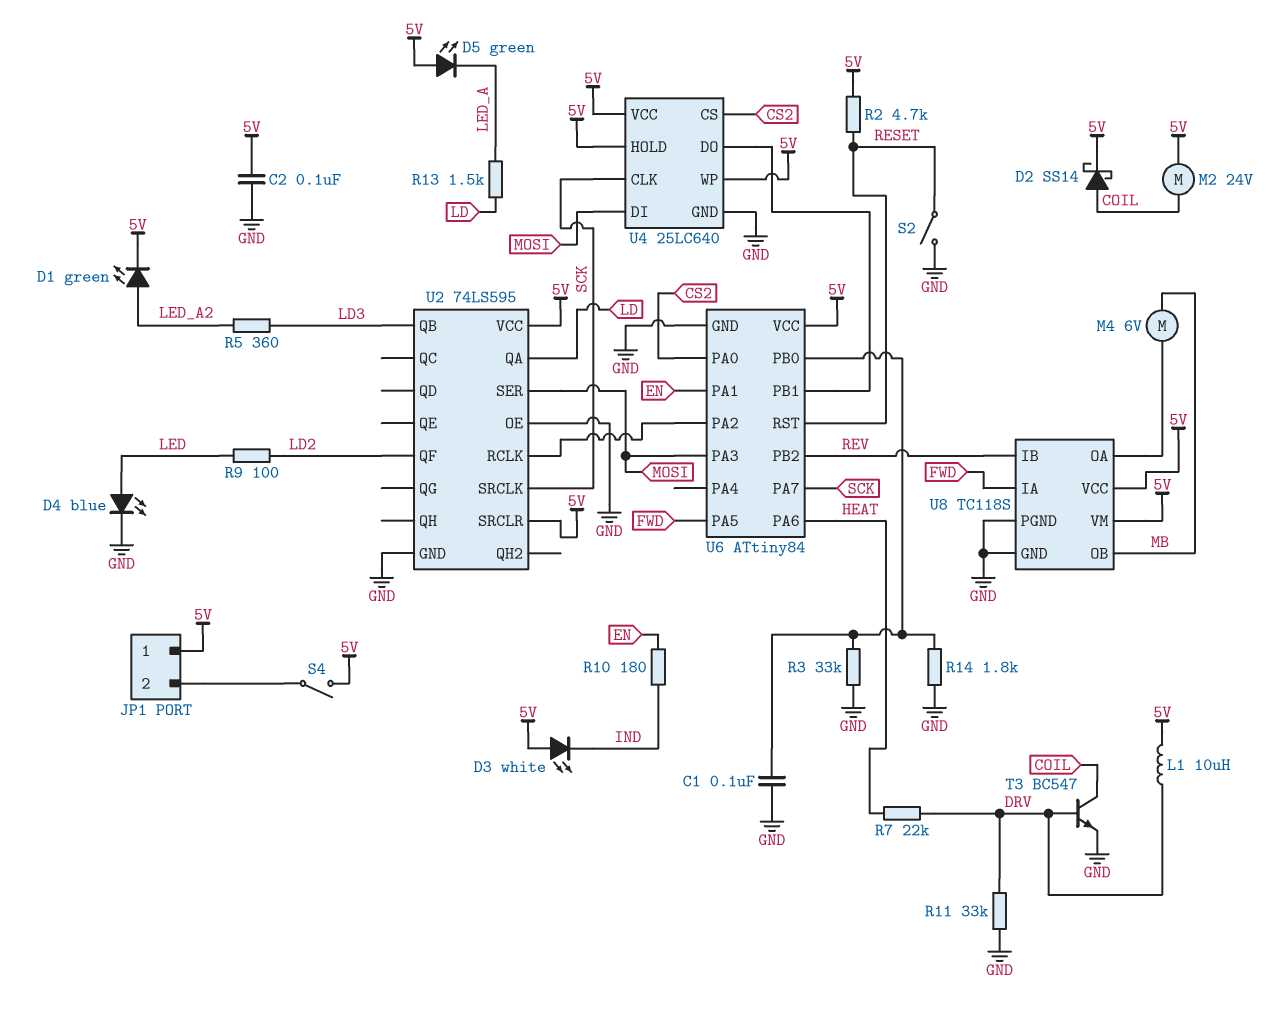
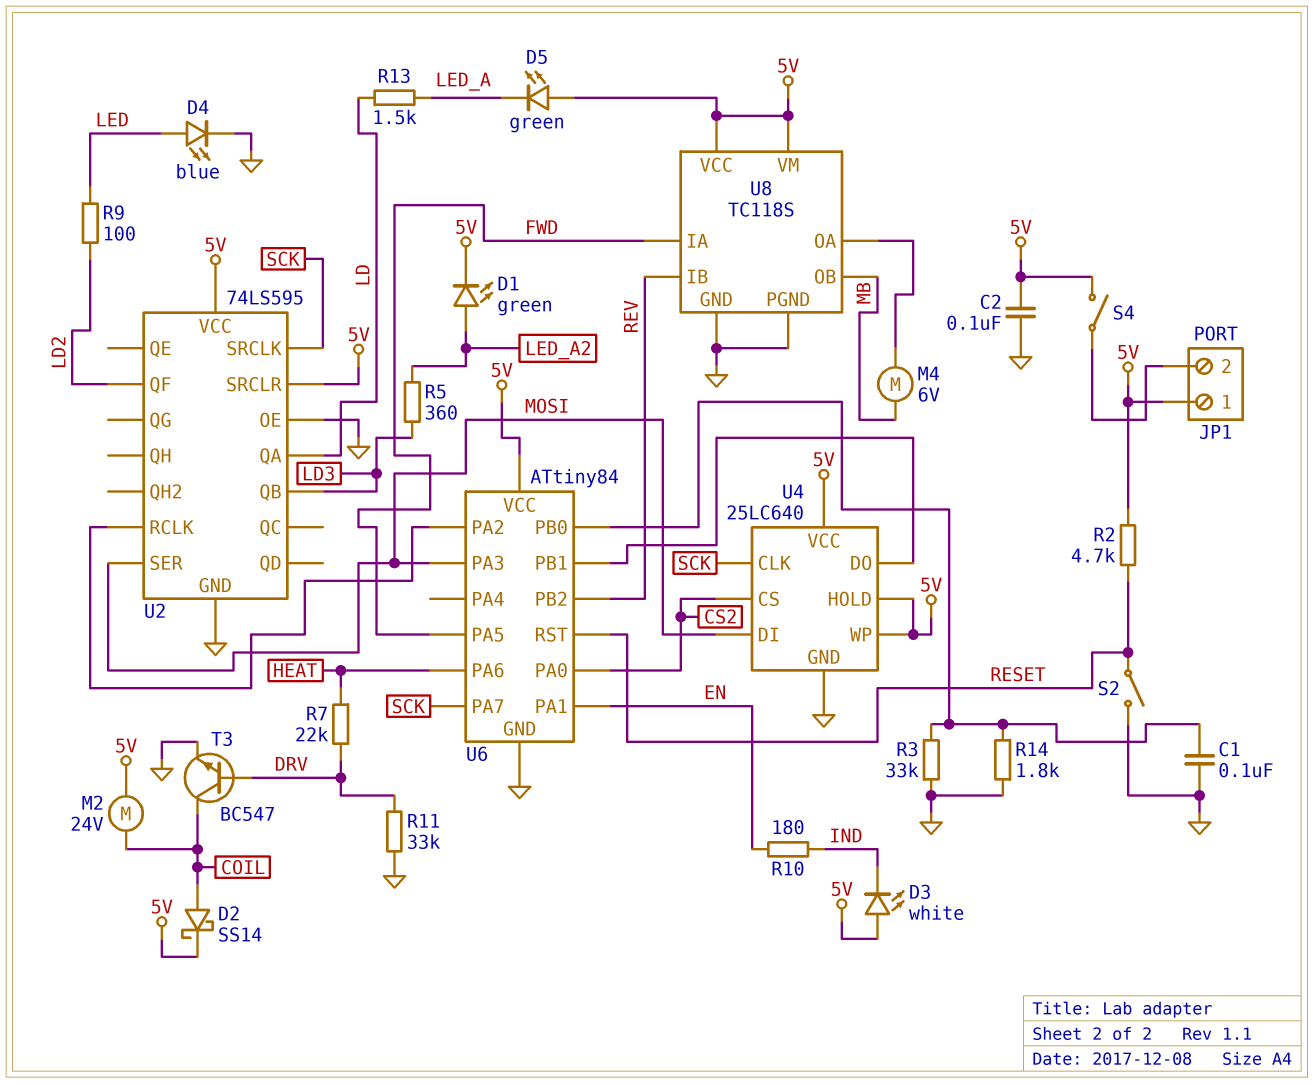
L1: 10uH (5V, DRV) -> none

